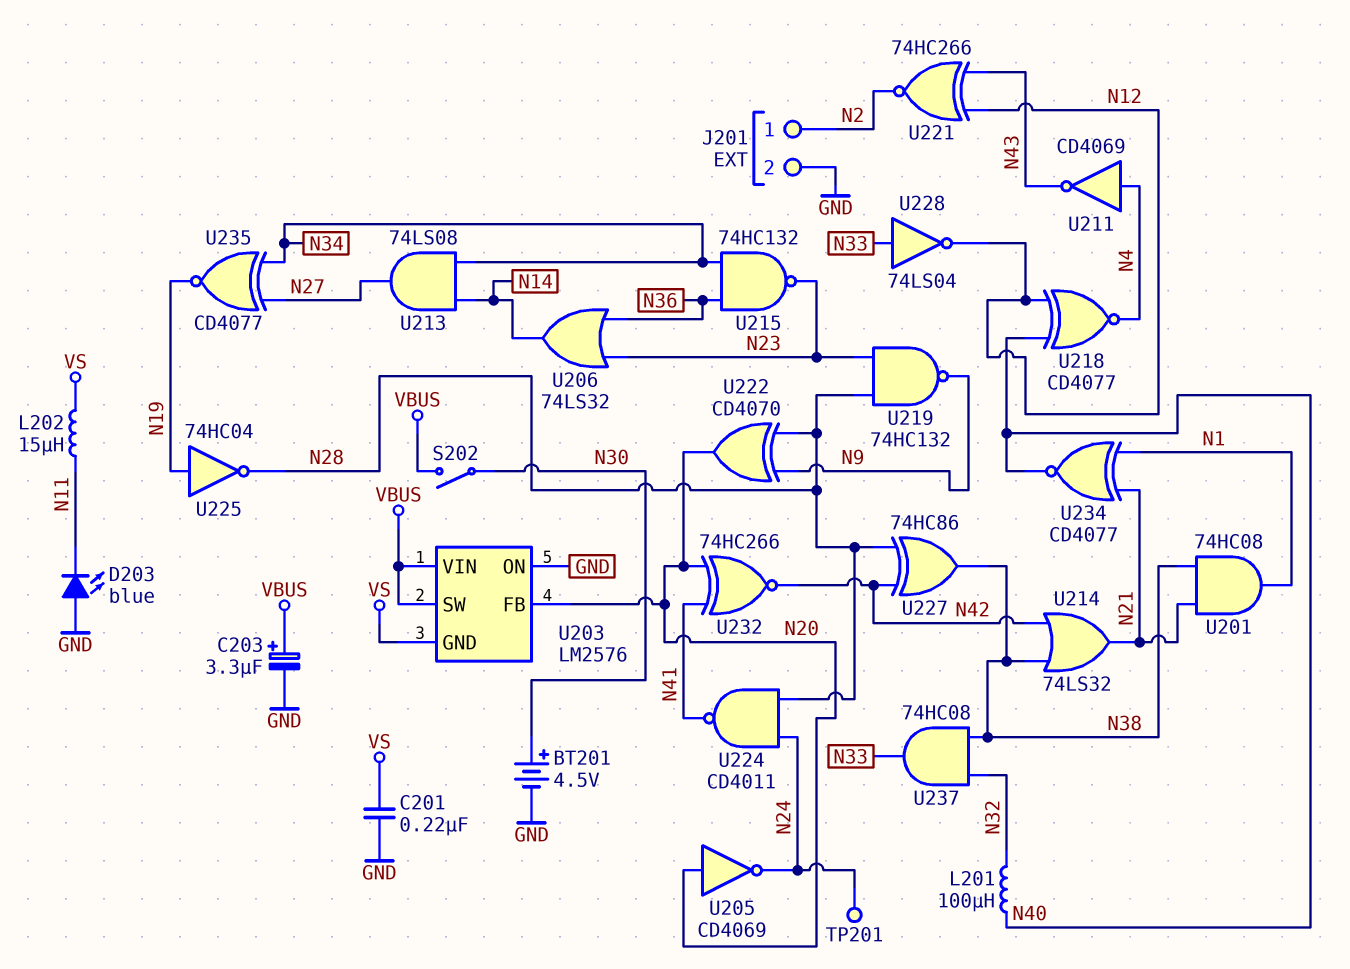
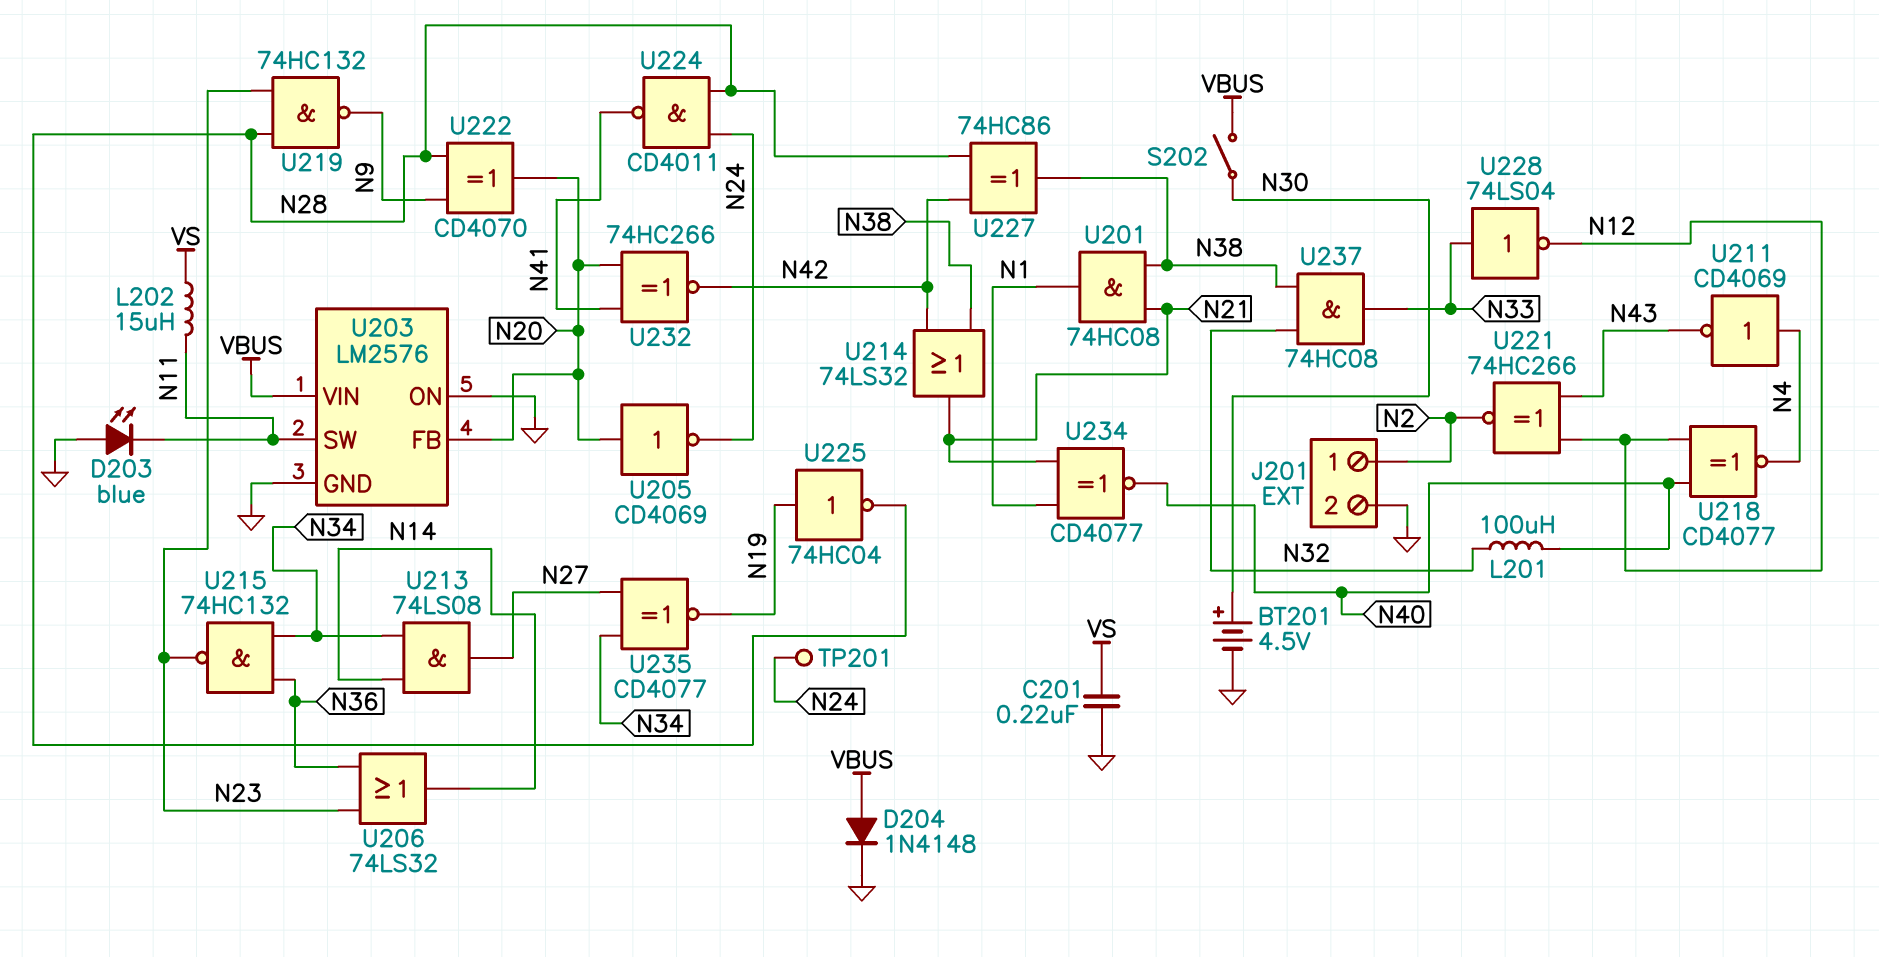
C203: 3.3uF (plus VBUS, minus GND) -> none
D204: none -> diode 1N4148 (A VBUS, K GND)
U203 pin GND: VS -> GND
U203 pin SW: VBUS -> N11

